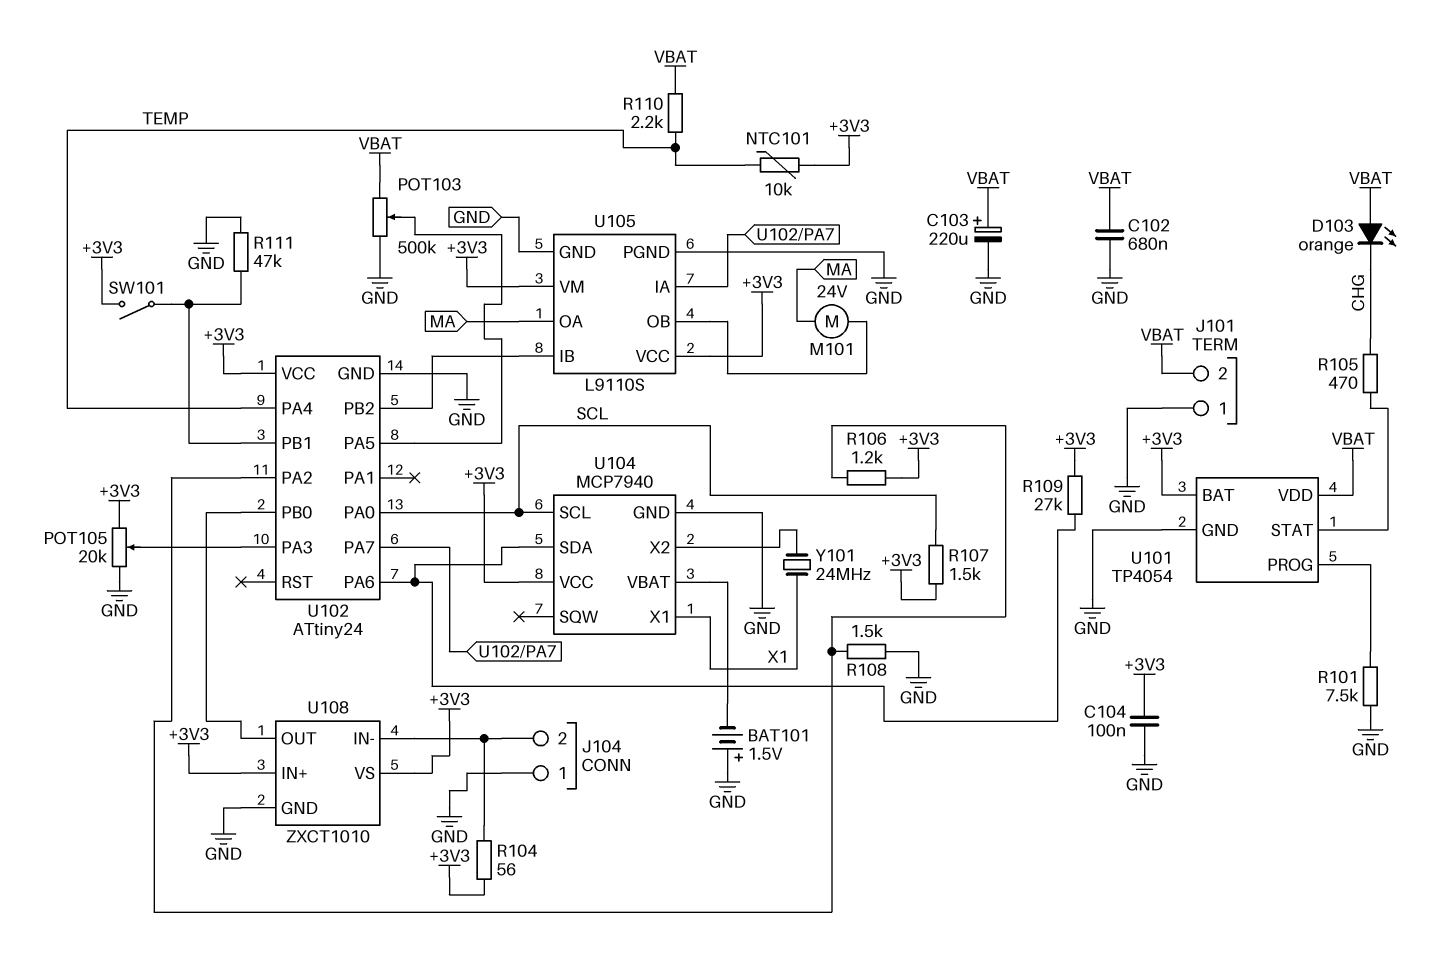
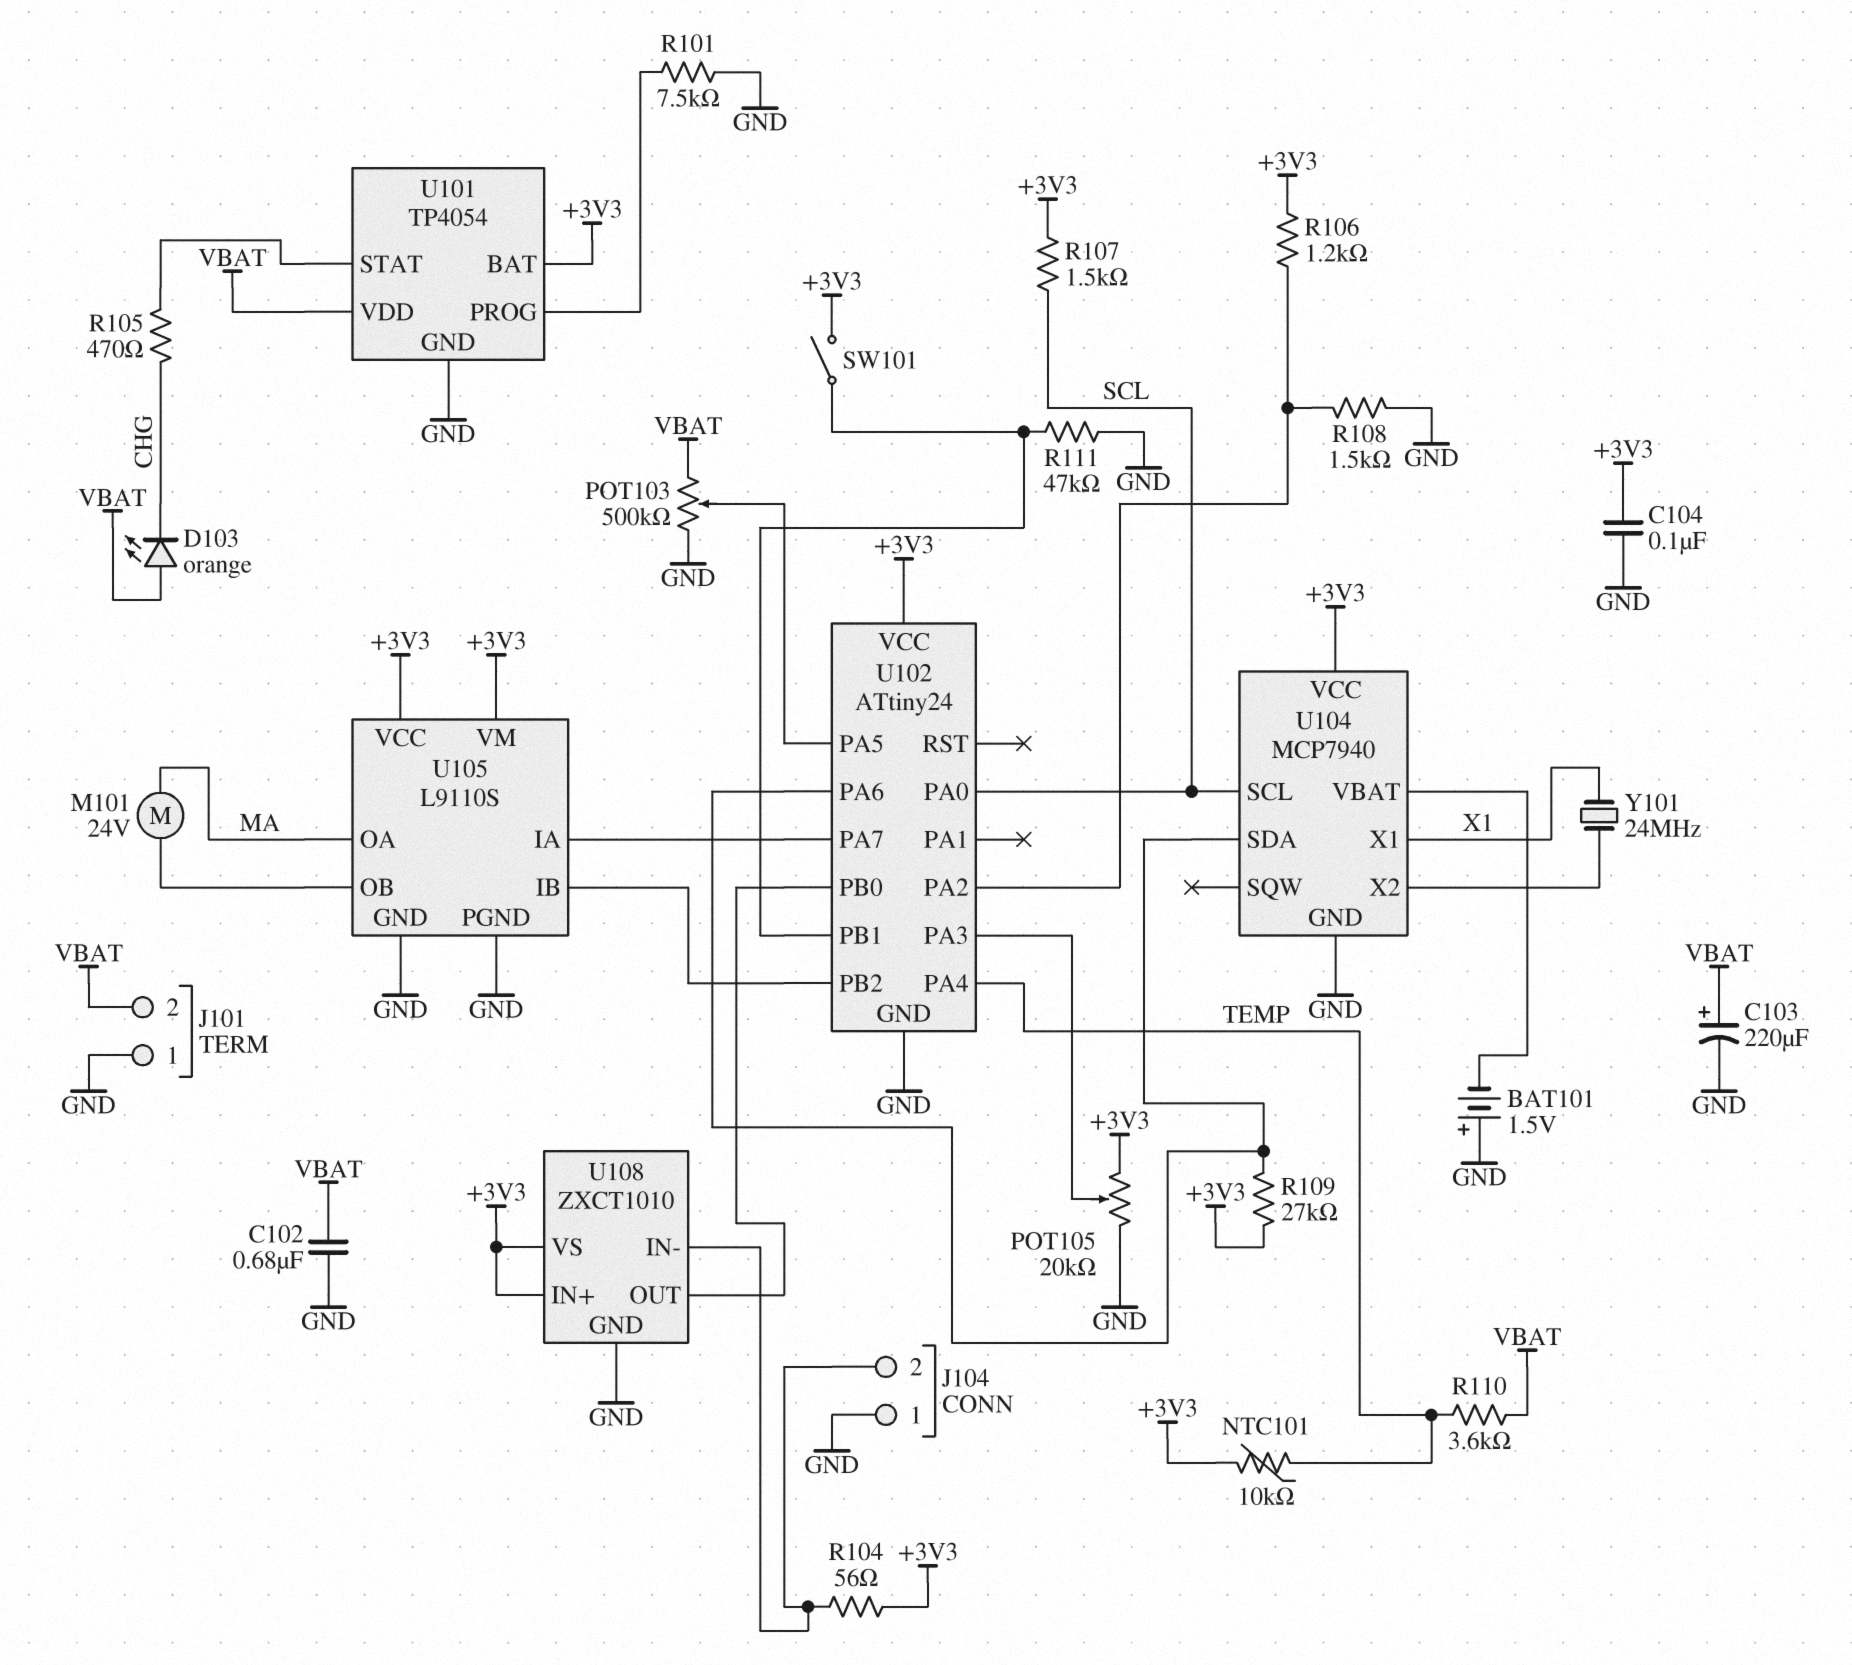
R110: 2.2k (TEMP, VBAT) -> 3.6k (TEMP, VBAT)

